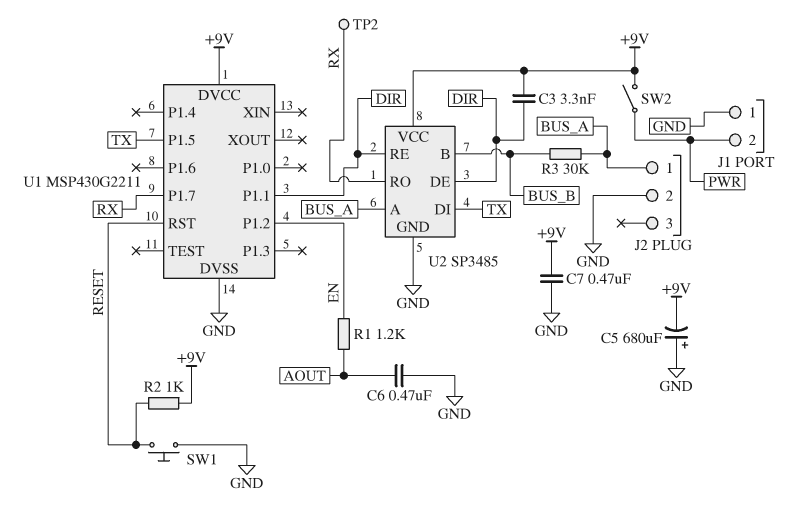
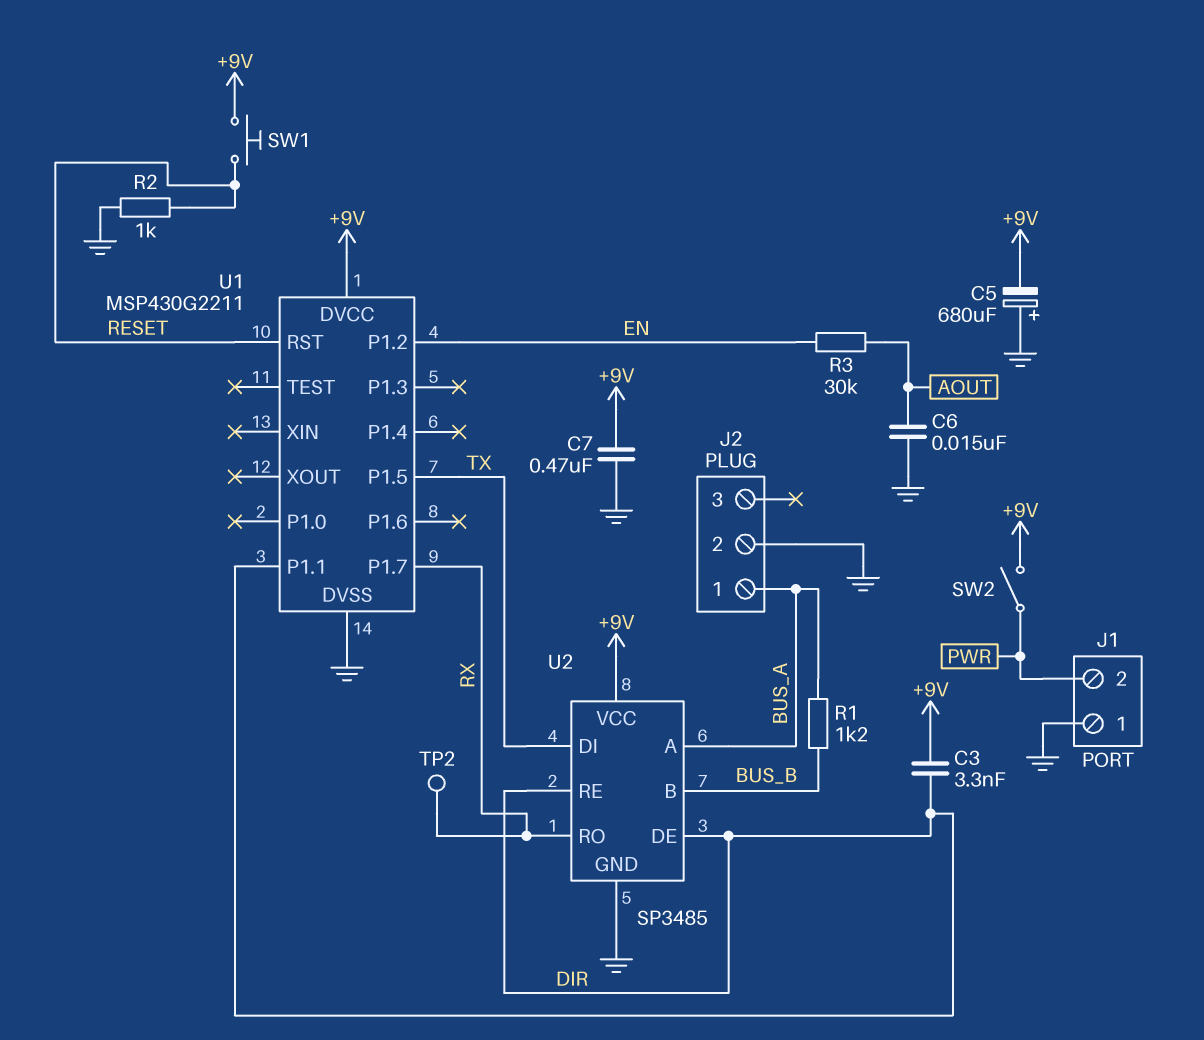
C6: 470nF (AOUT, GND) -> 15nF (AOUT, GND)
R1: 1.2k (AOUT, EN) -> 1.2k (BUS_A, BUS_B)
R2: 1k (+9V, RESET) -> 1k (GND, RESET)
R3: 30k (BUS_A, BUS_B) -> 30k (AOUT, EN)
SW1: button (GND, RESET) -> button (+9V, RESET)

